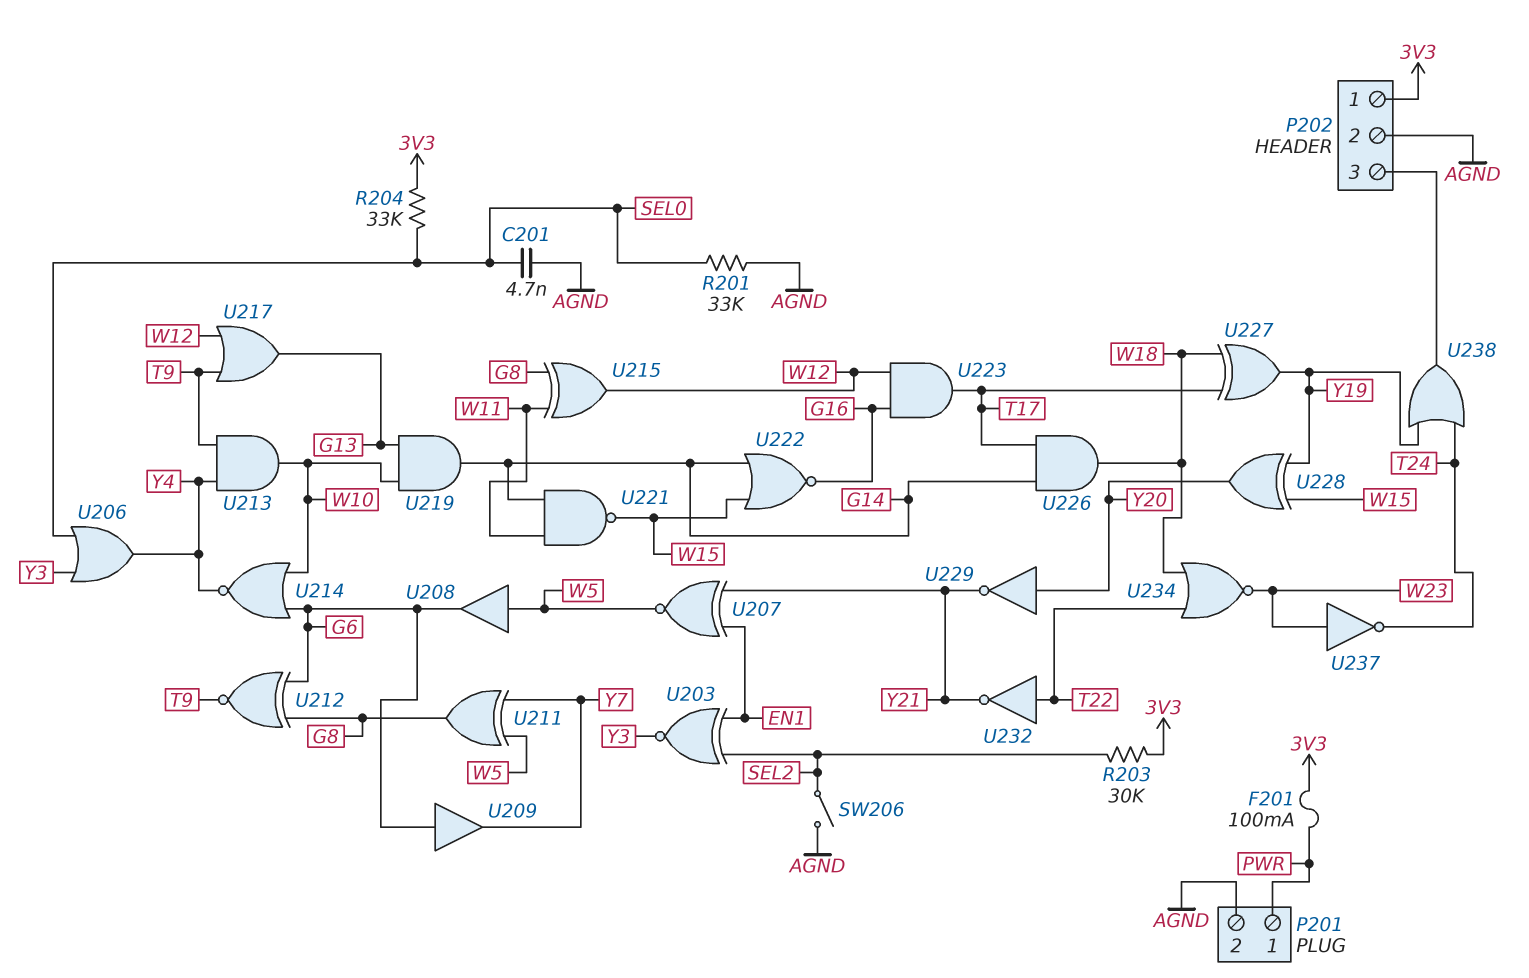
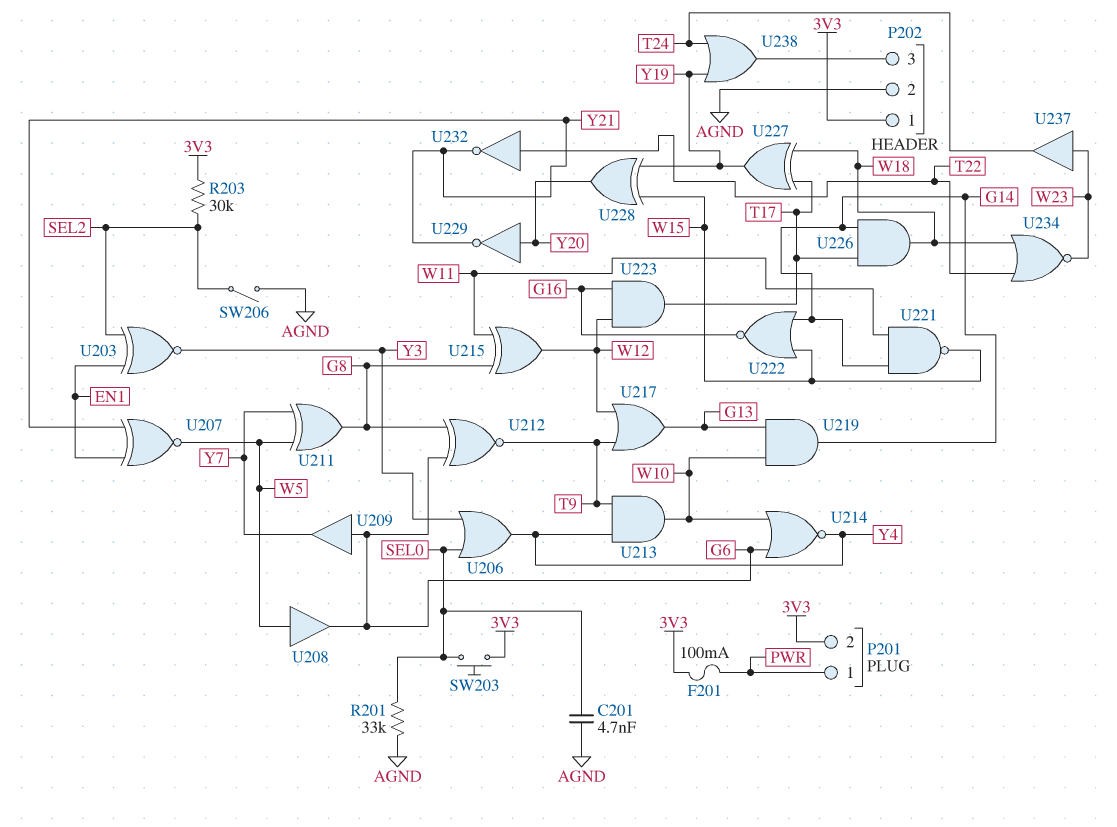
P201 pin 2: AGND -> 3V3
R204: 33k (3V3, SEL0) -> none
SW203: none -> button (3V3, SEL0)
U237: NOT (in W23, out T24) -> buffer (in W23, out T24)

